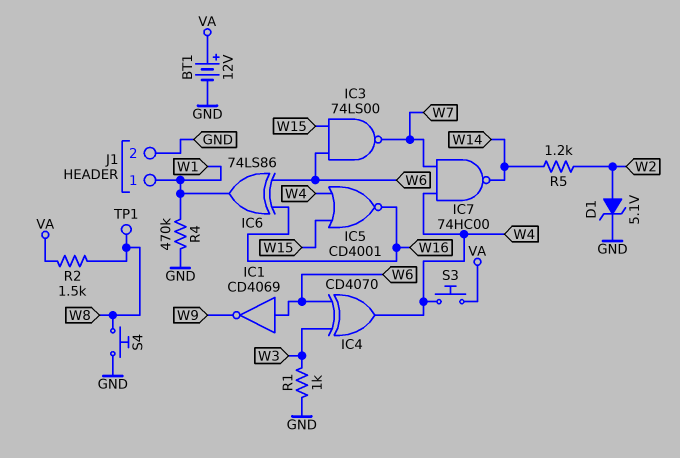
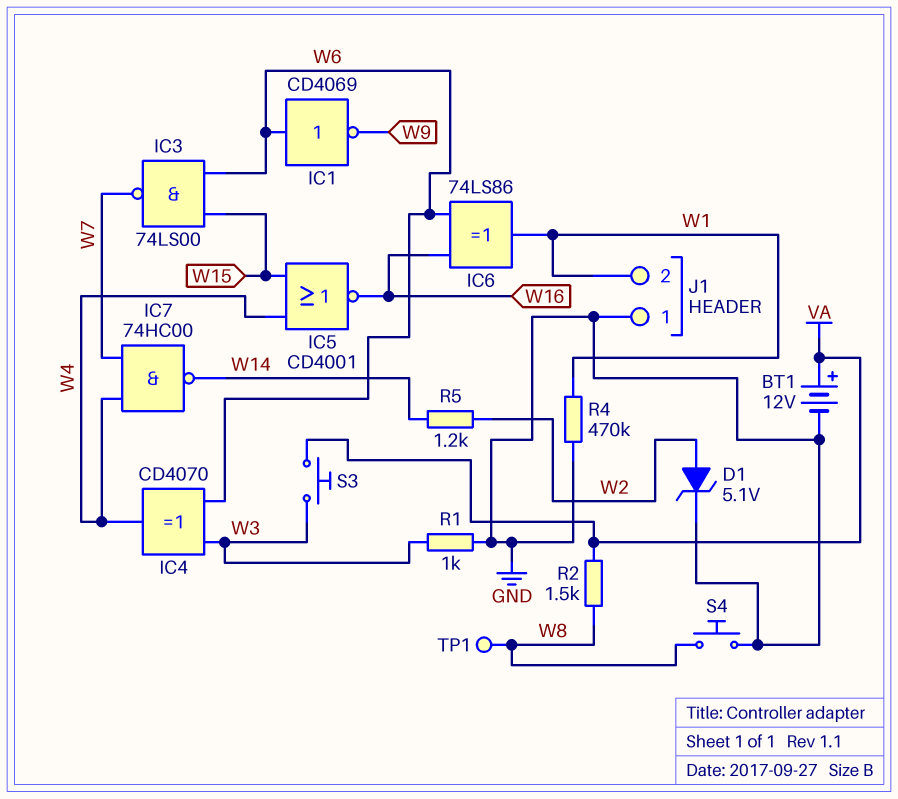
J1 pin 1: W1 -> GND
J1 pin 2: GND -> W1
S3: button (VA, W4) -> button (VA, W3)

